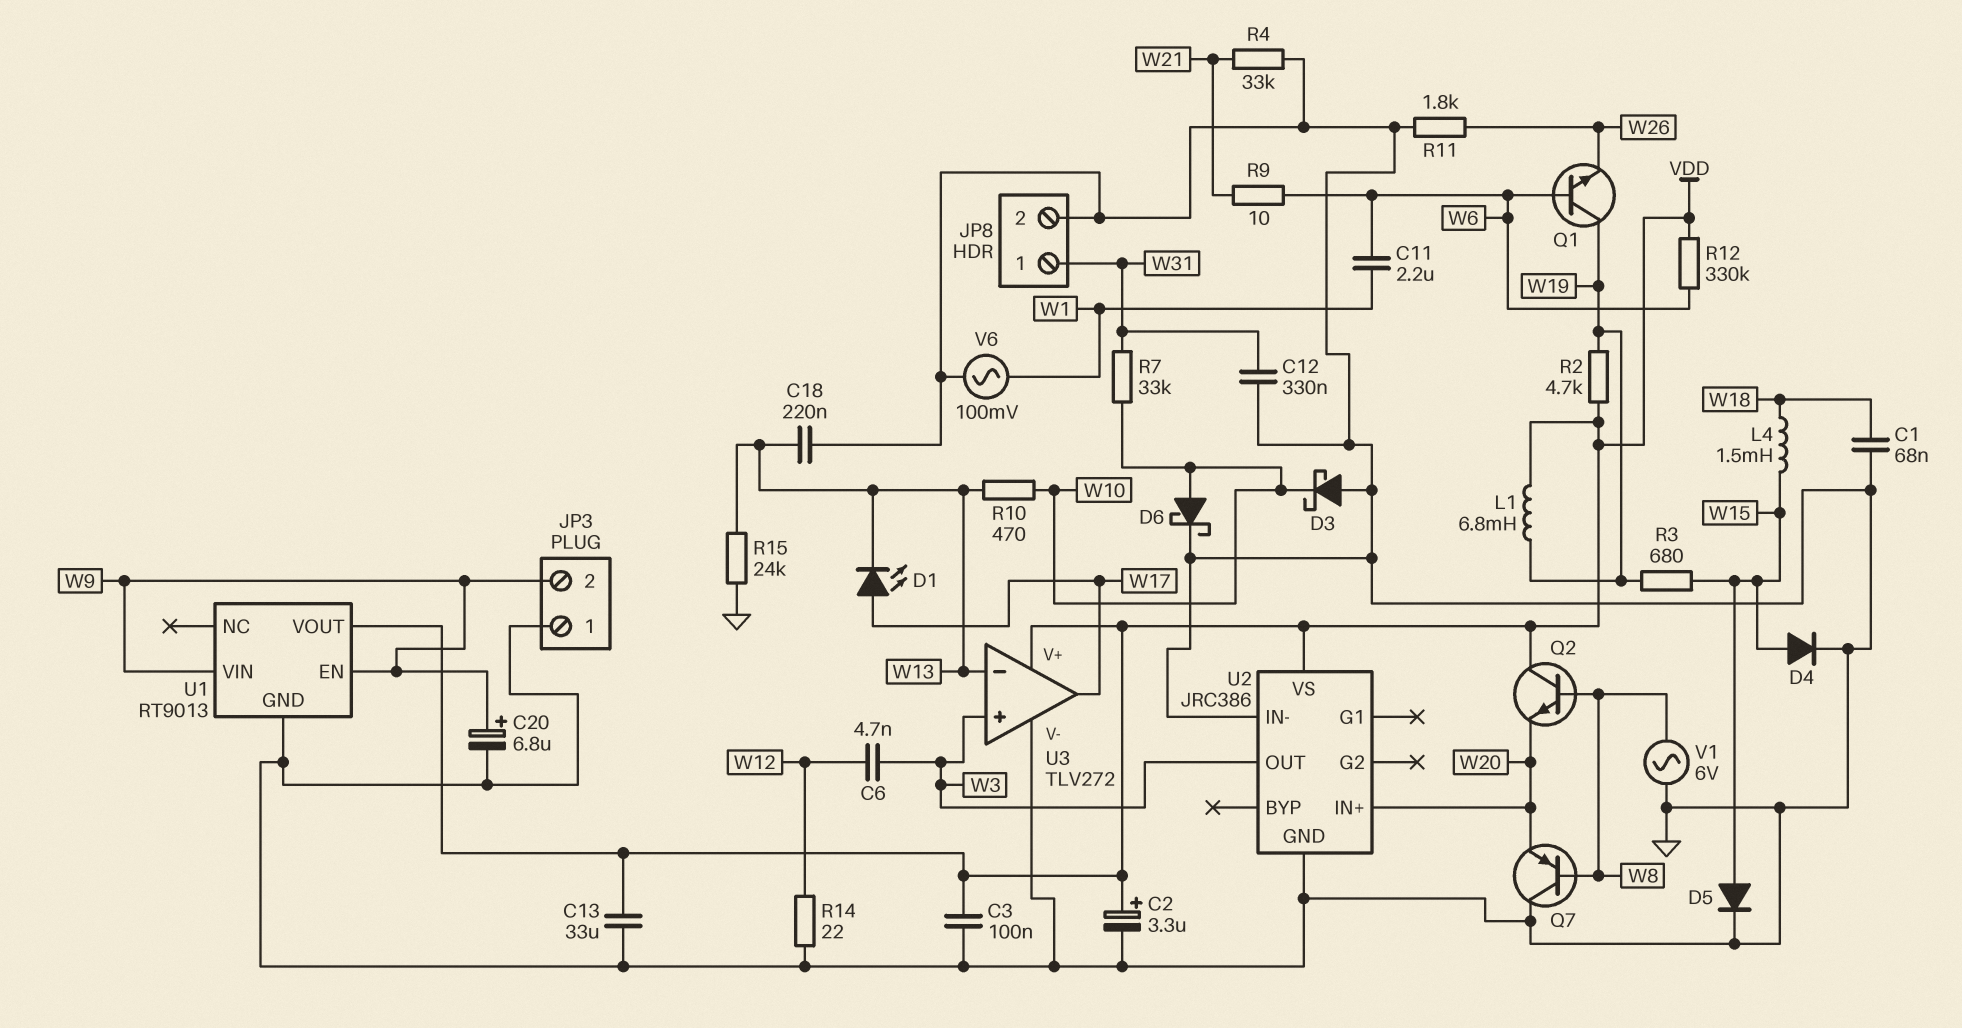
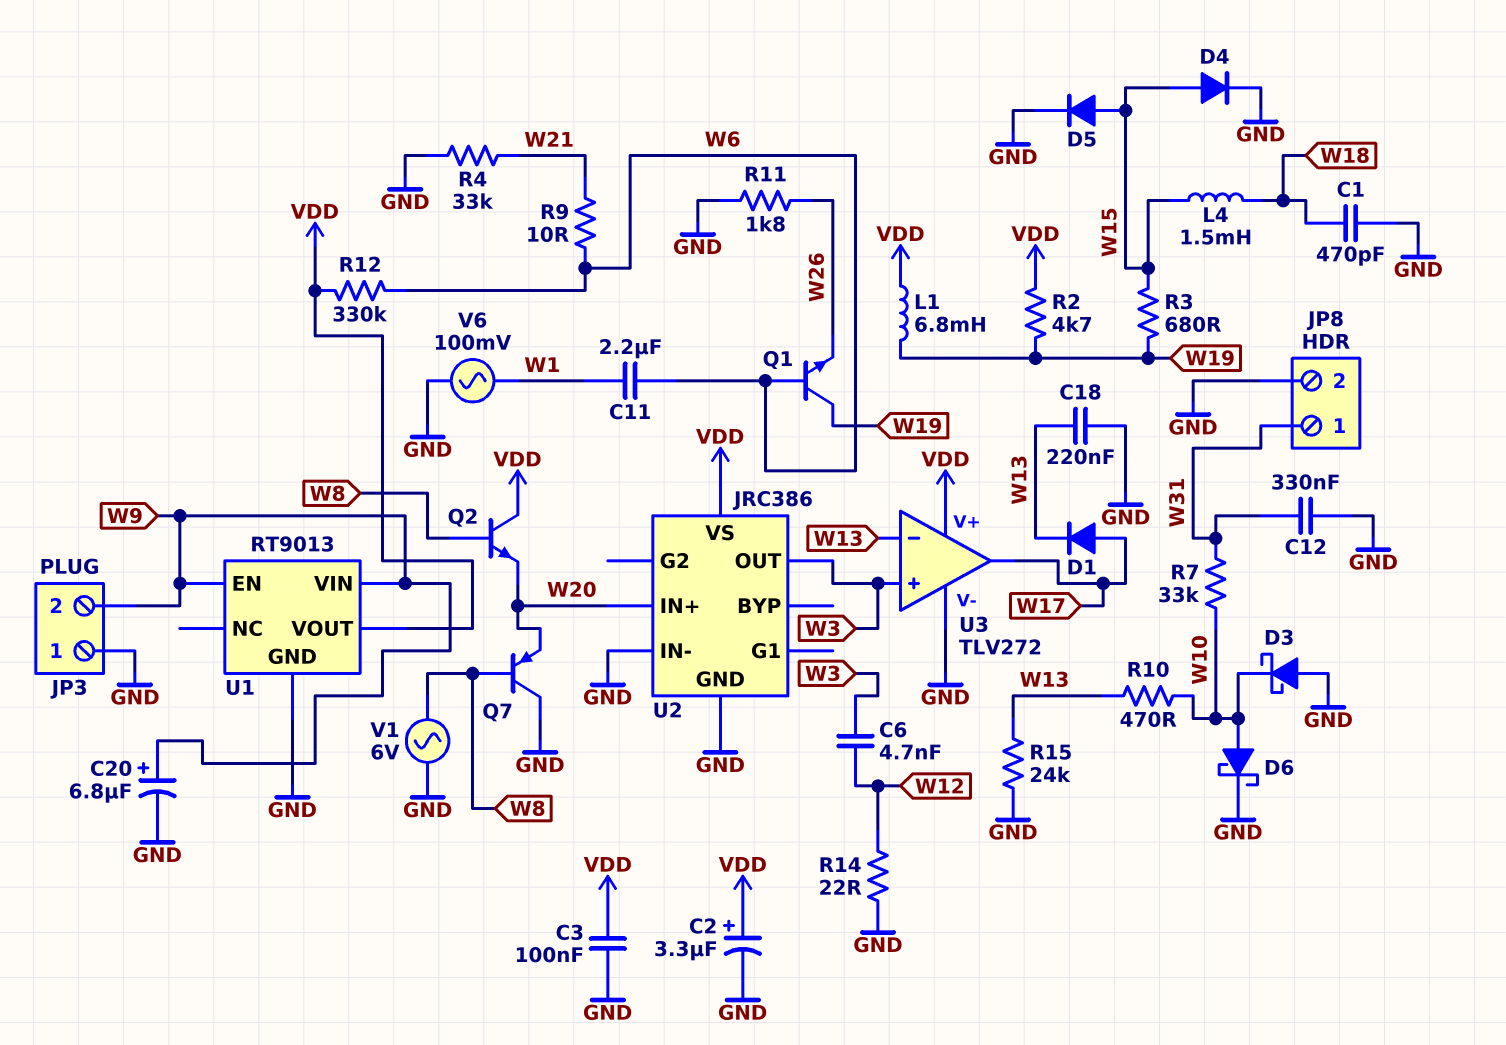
C1: 68nF (GND, W18) -> 470pF (GND, W18)
C13: 33uF (GND, VDD) -> none
D1: LED (A W17, K W13) -> diode (A W17, K W13)

